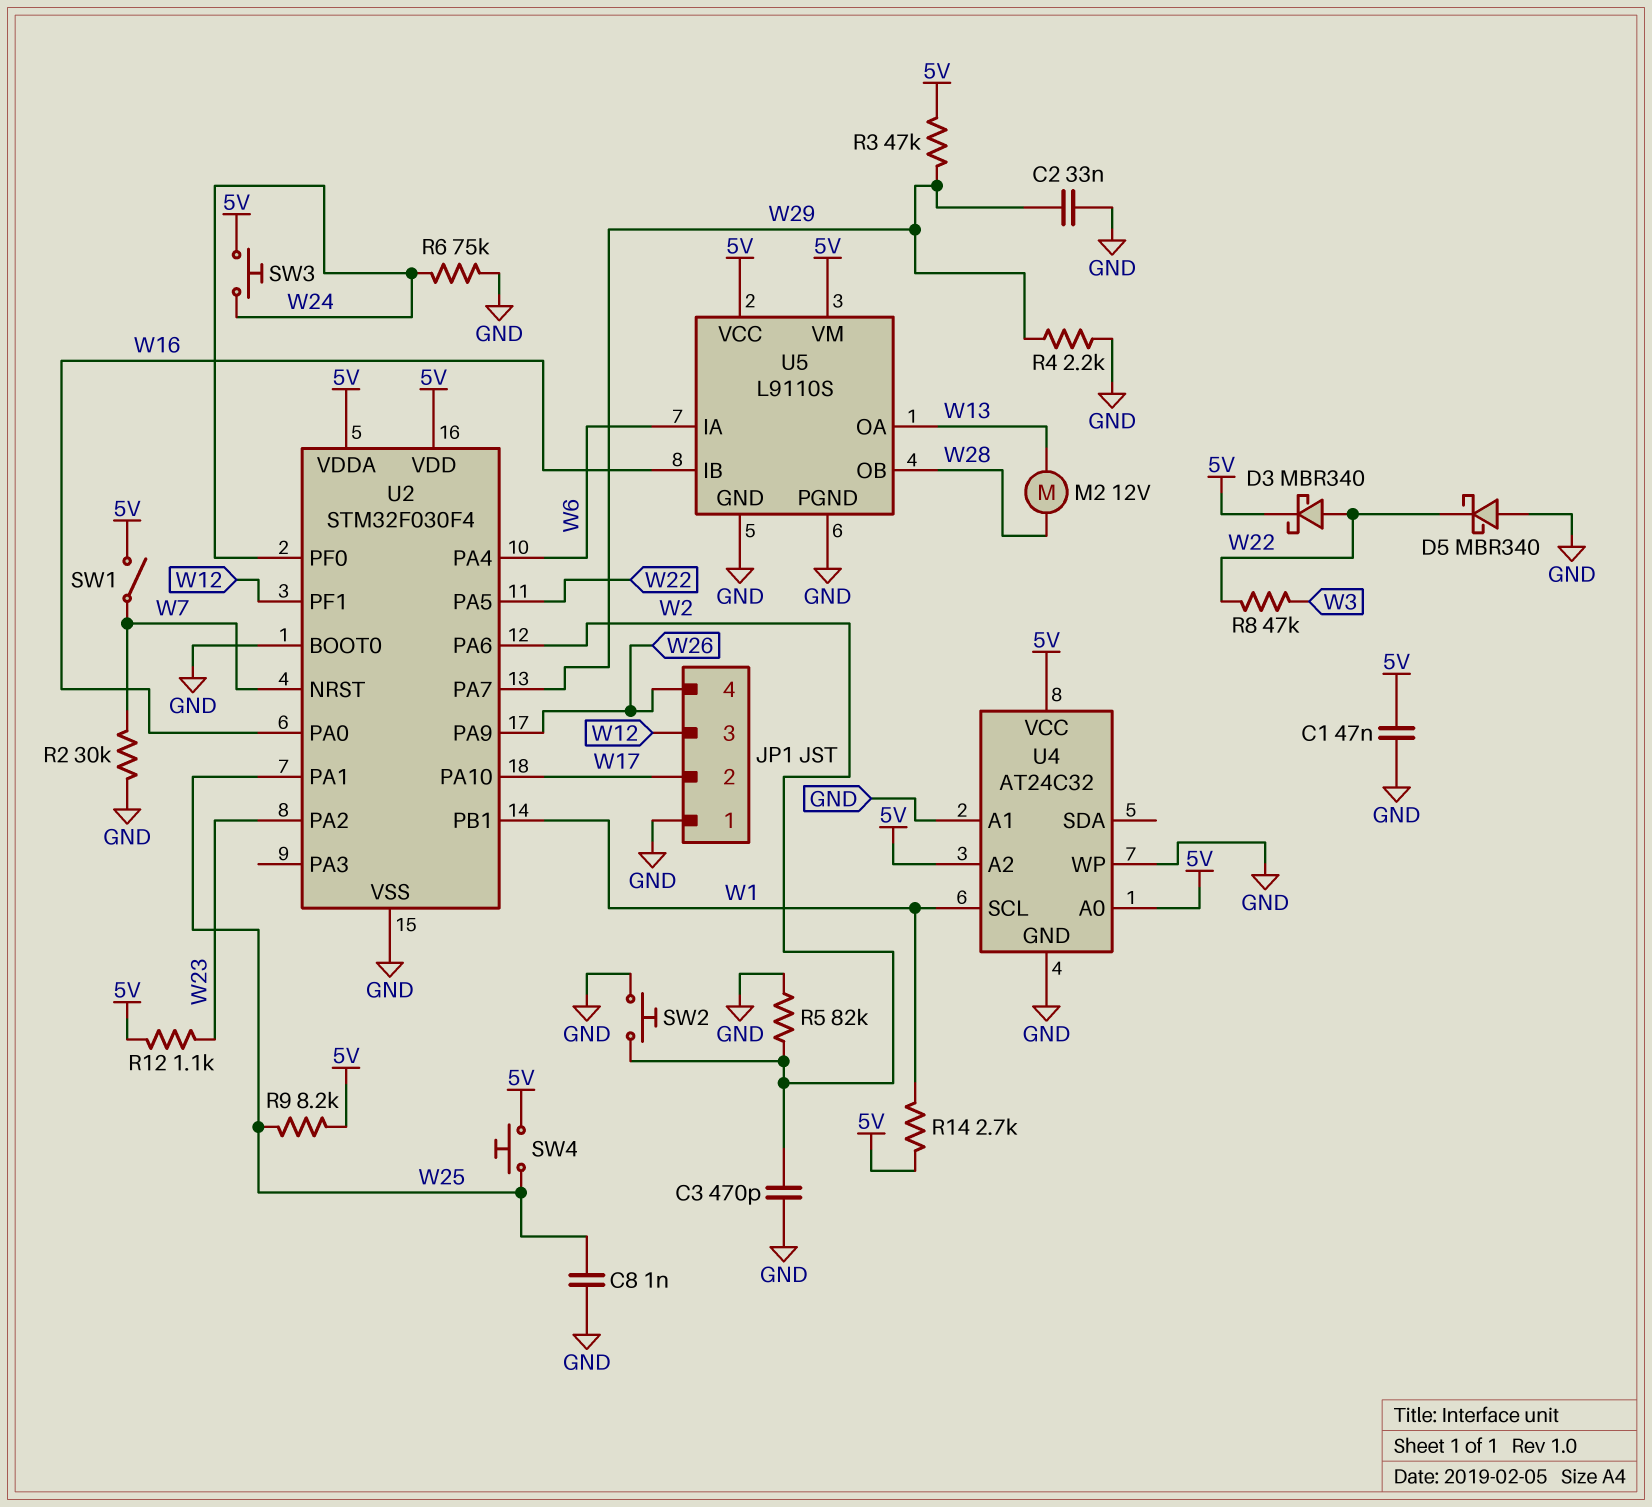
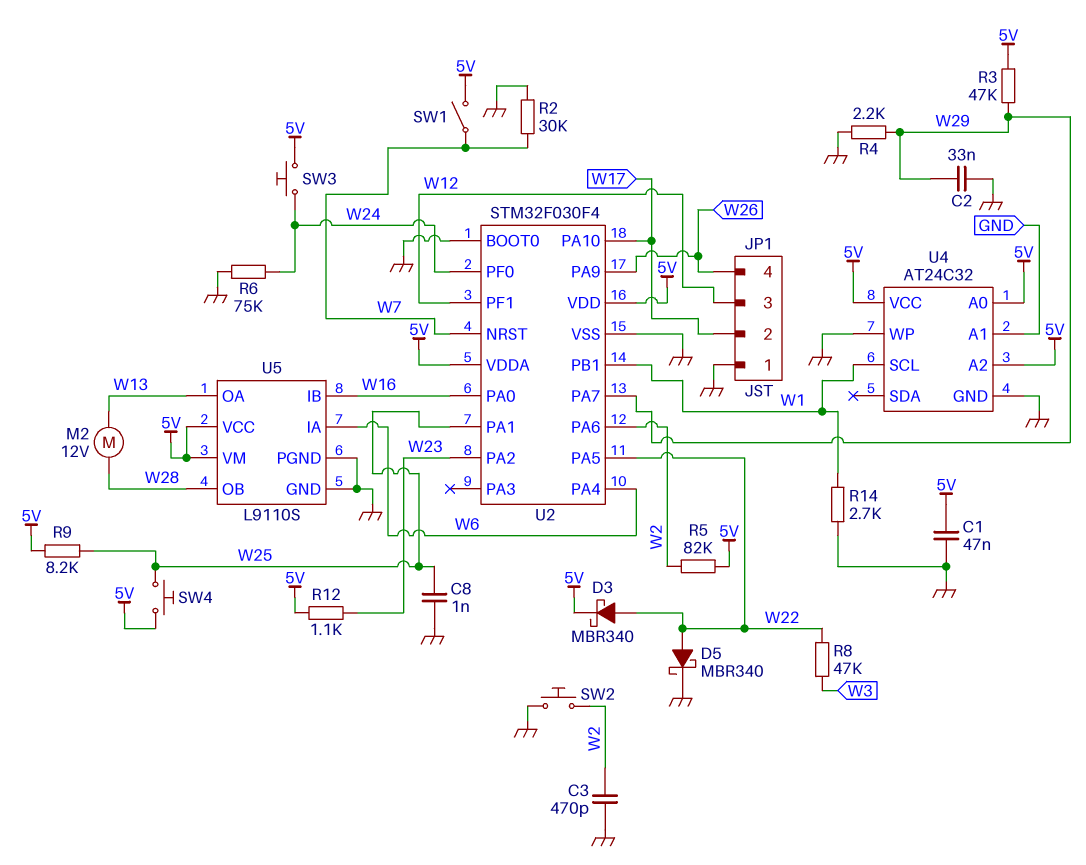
D5: schottky MBR340 (A GND, K W22) -> schottky MBR340 (A W22, K GND)
R5: 82k (GND, W2) -> 82k (5V, W2)
R14: 2.7k (5V, W1) -> 2.7k (GND, W1)

